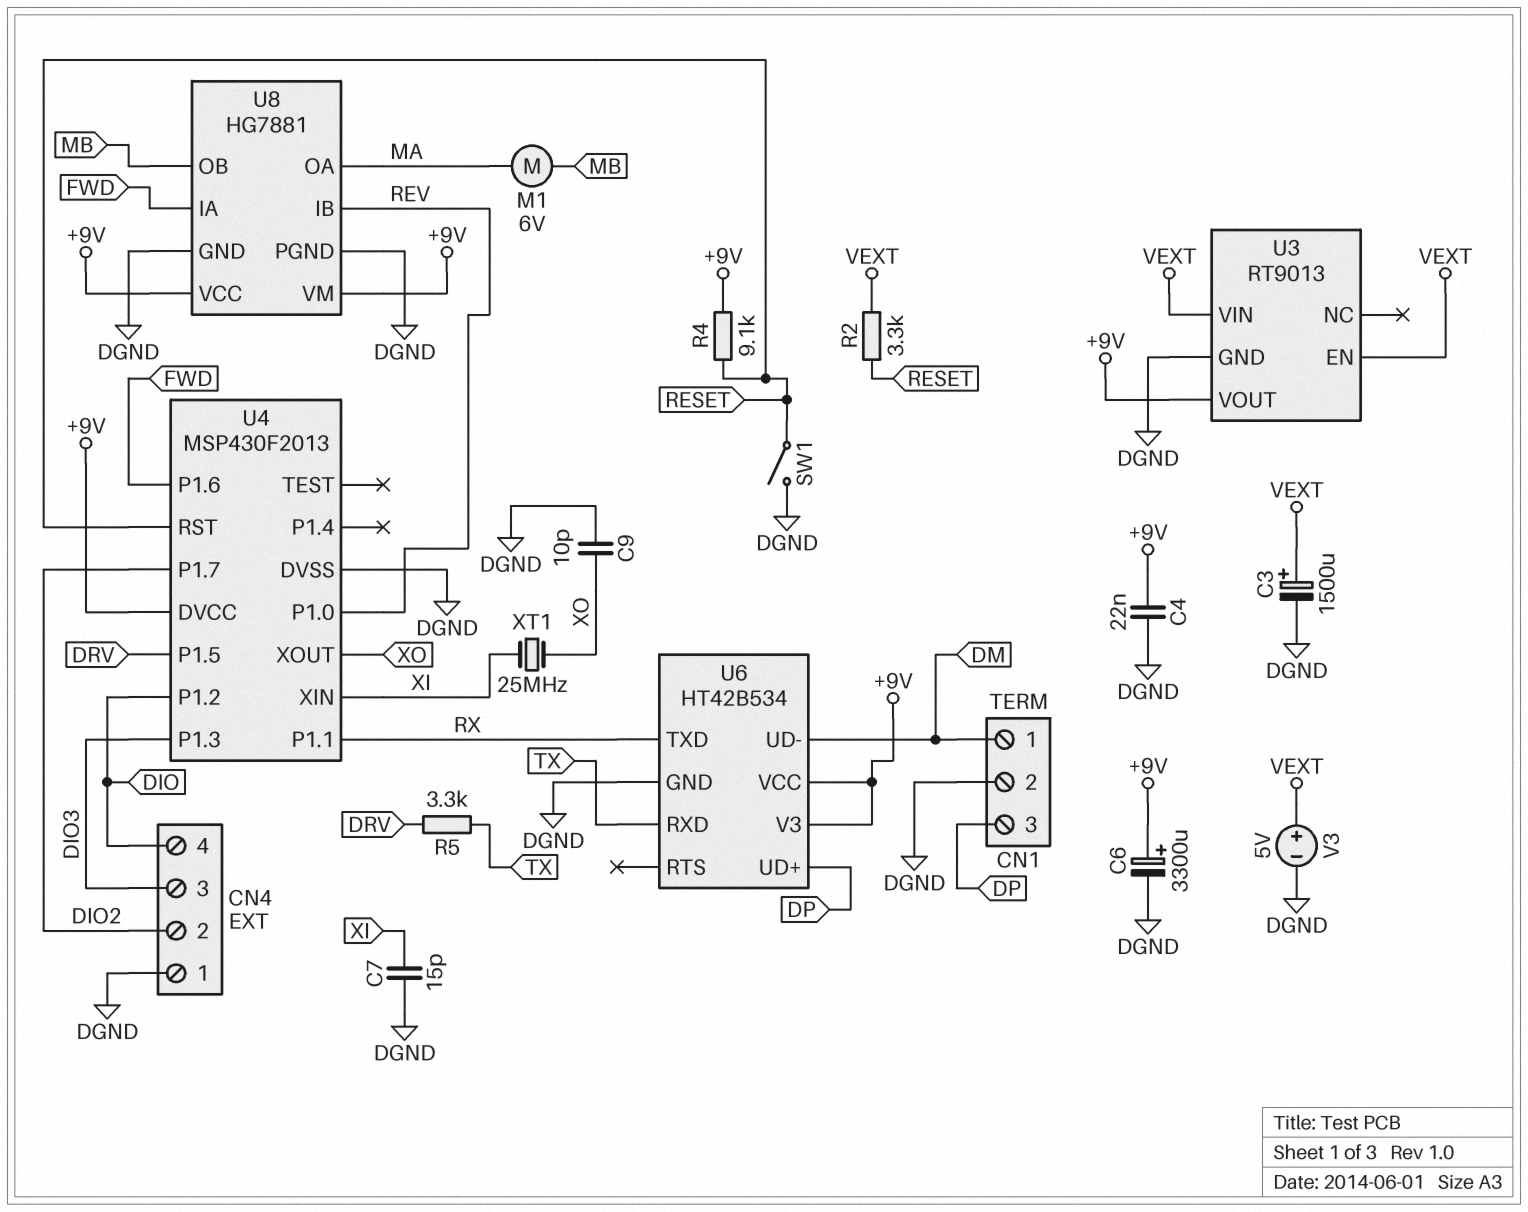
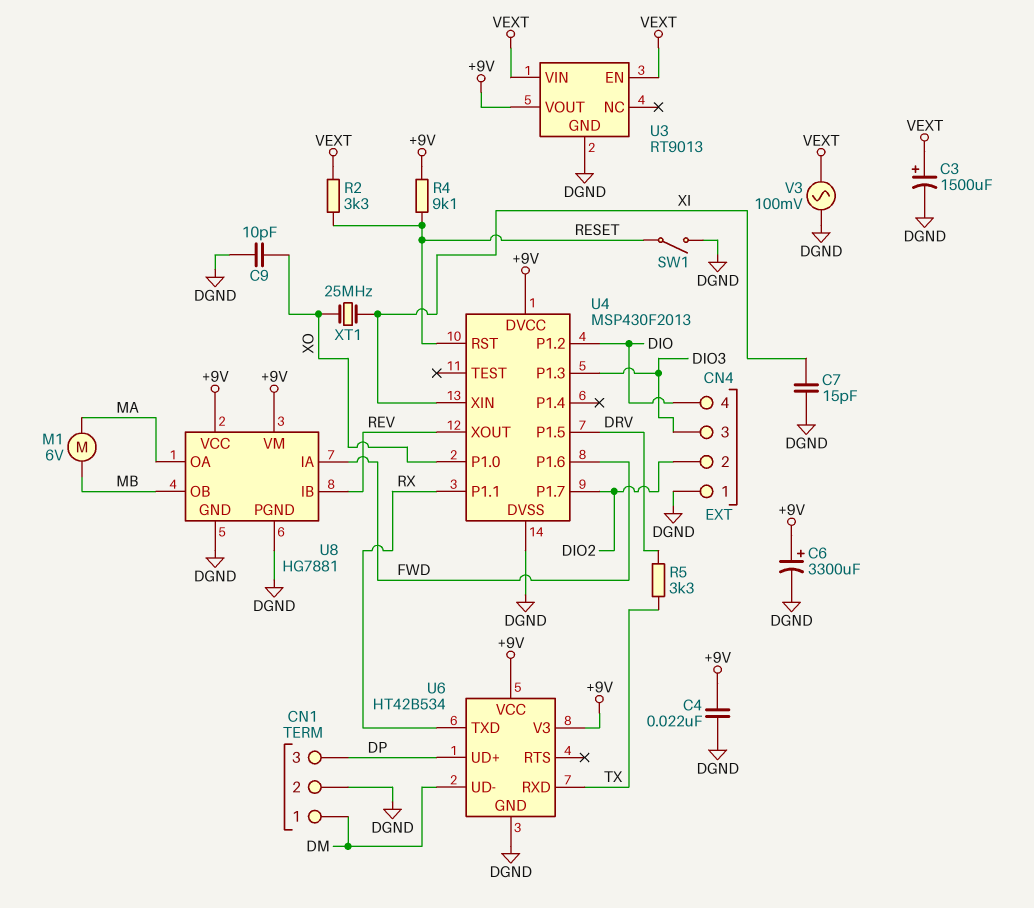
U4 pin P1.0: REV -> XO
U4 pin XOUT: XO -> REV
V3: 5V (plus VEXT, minus DGND) -> AC 100mV (DGND, VEXT)

